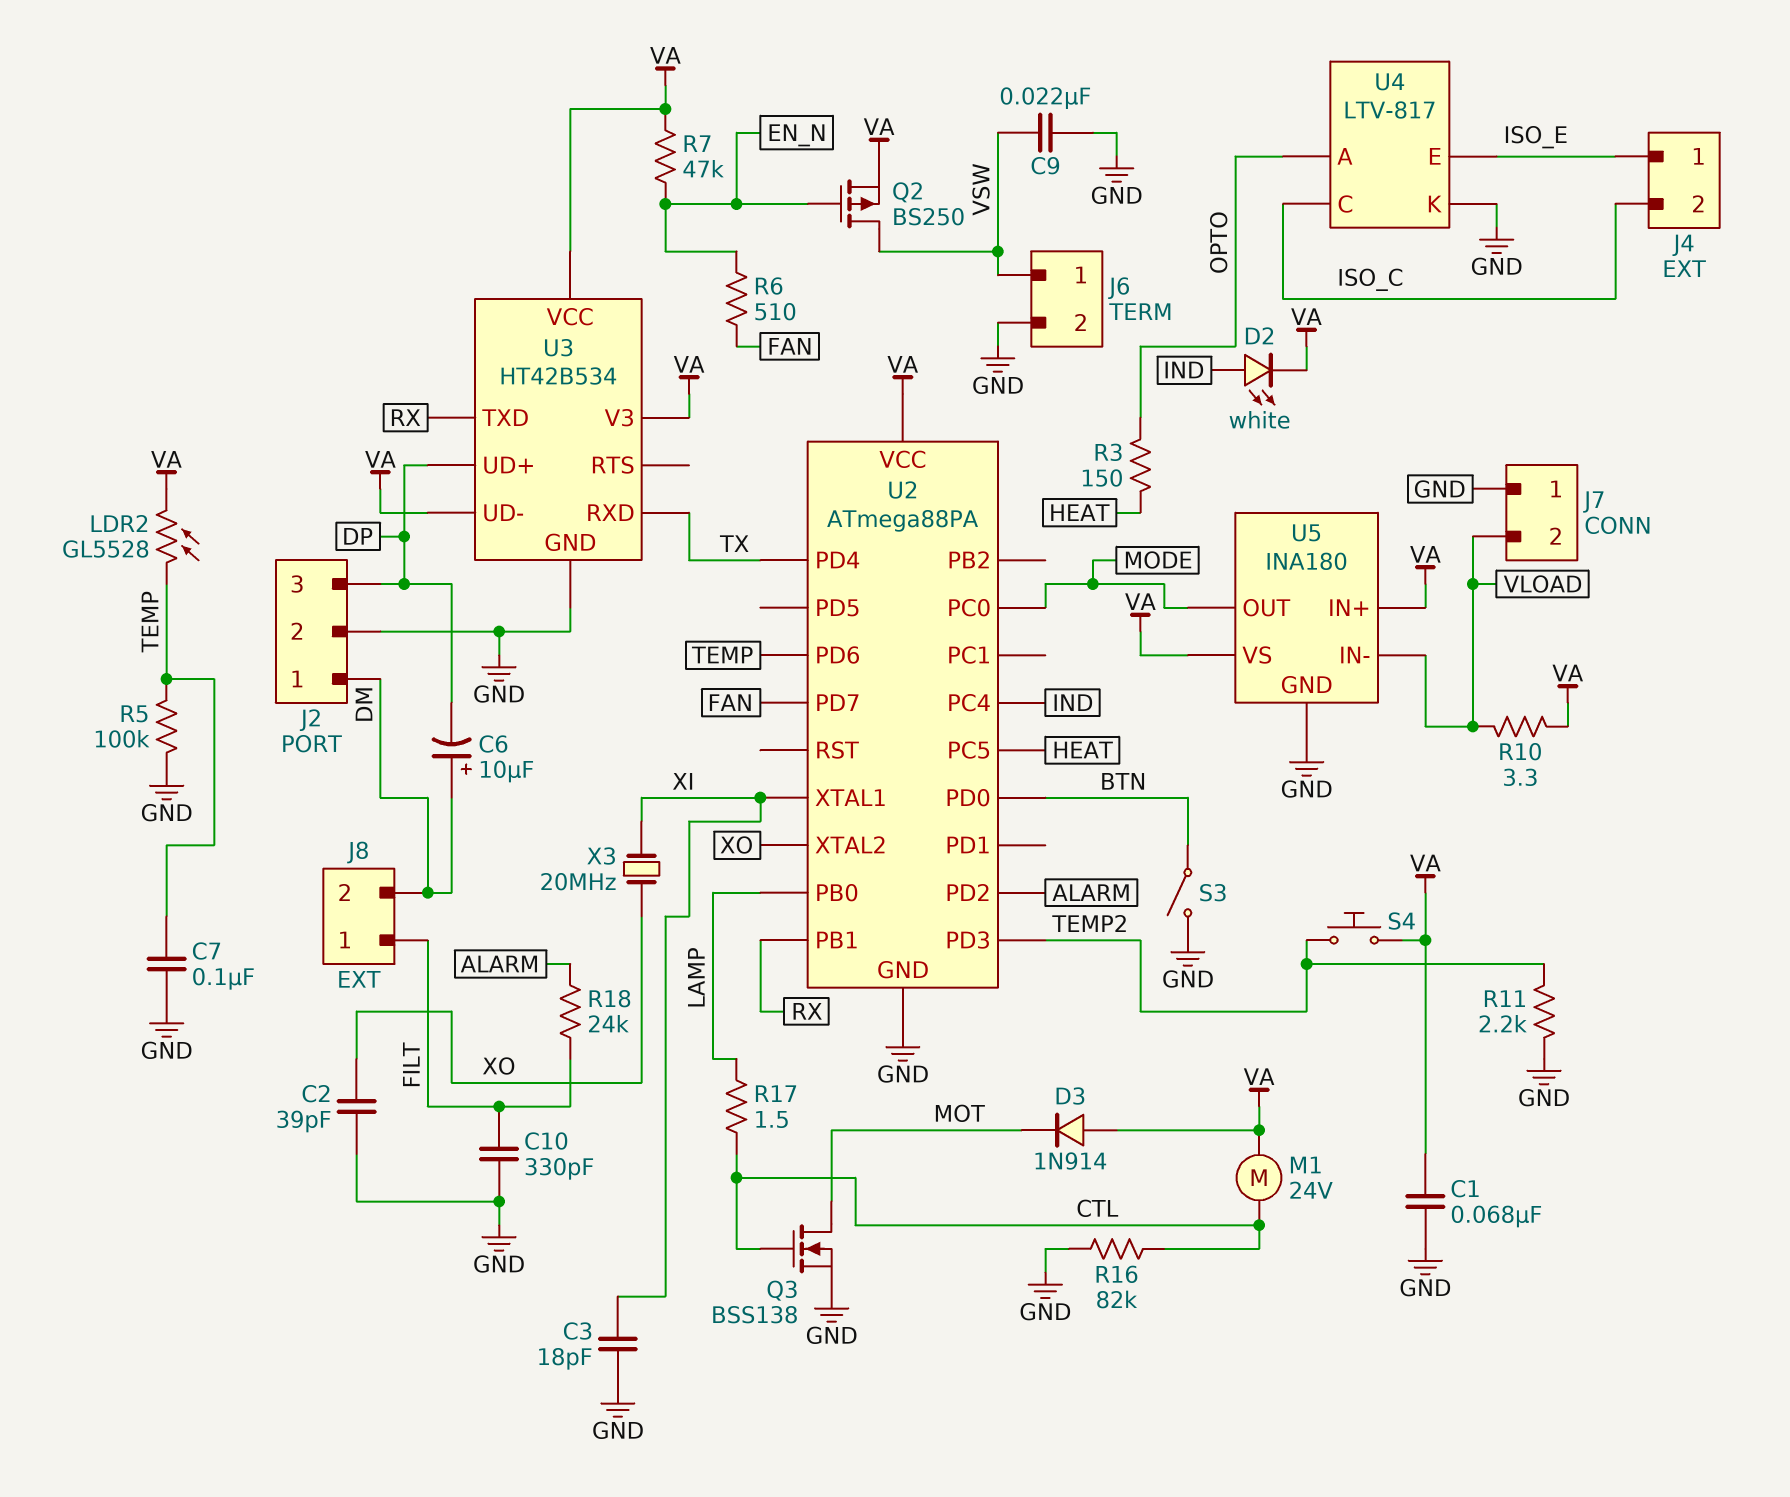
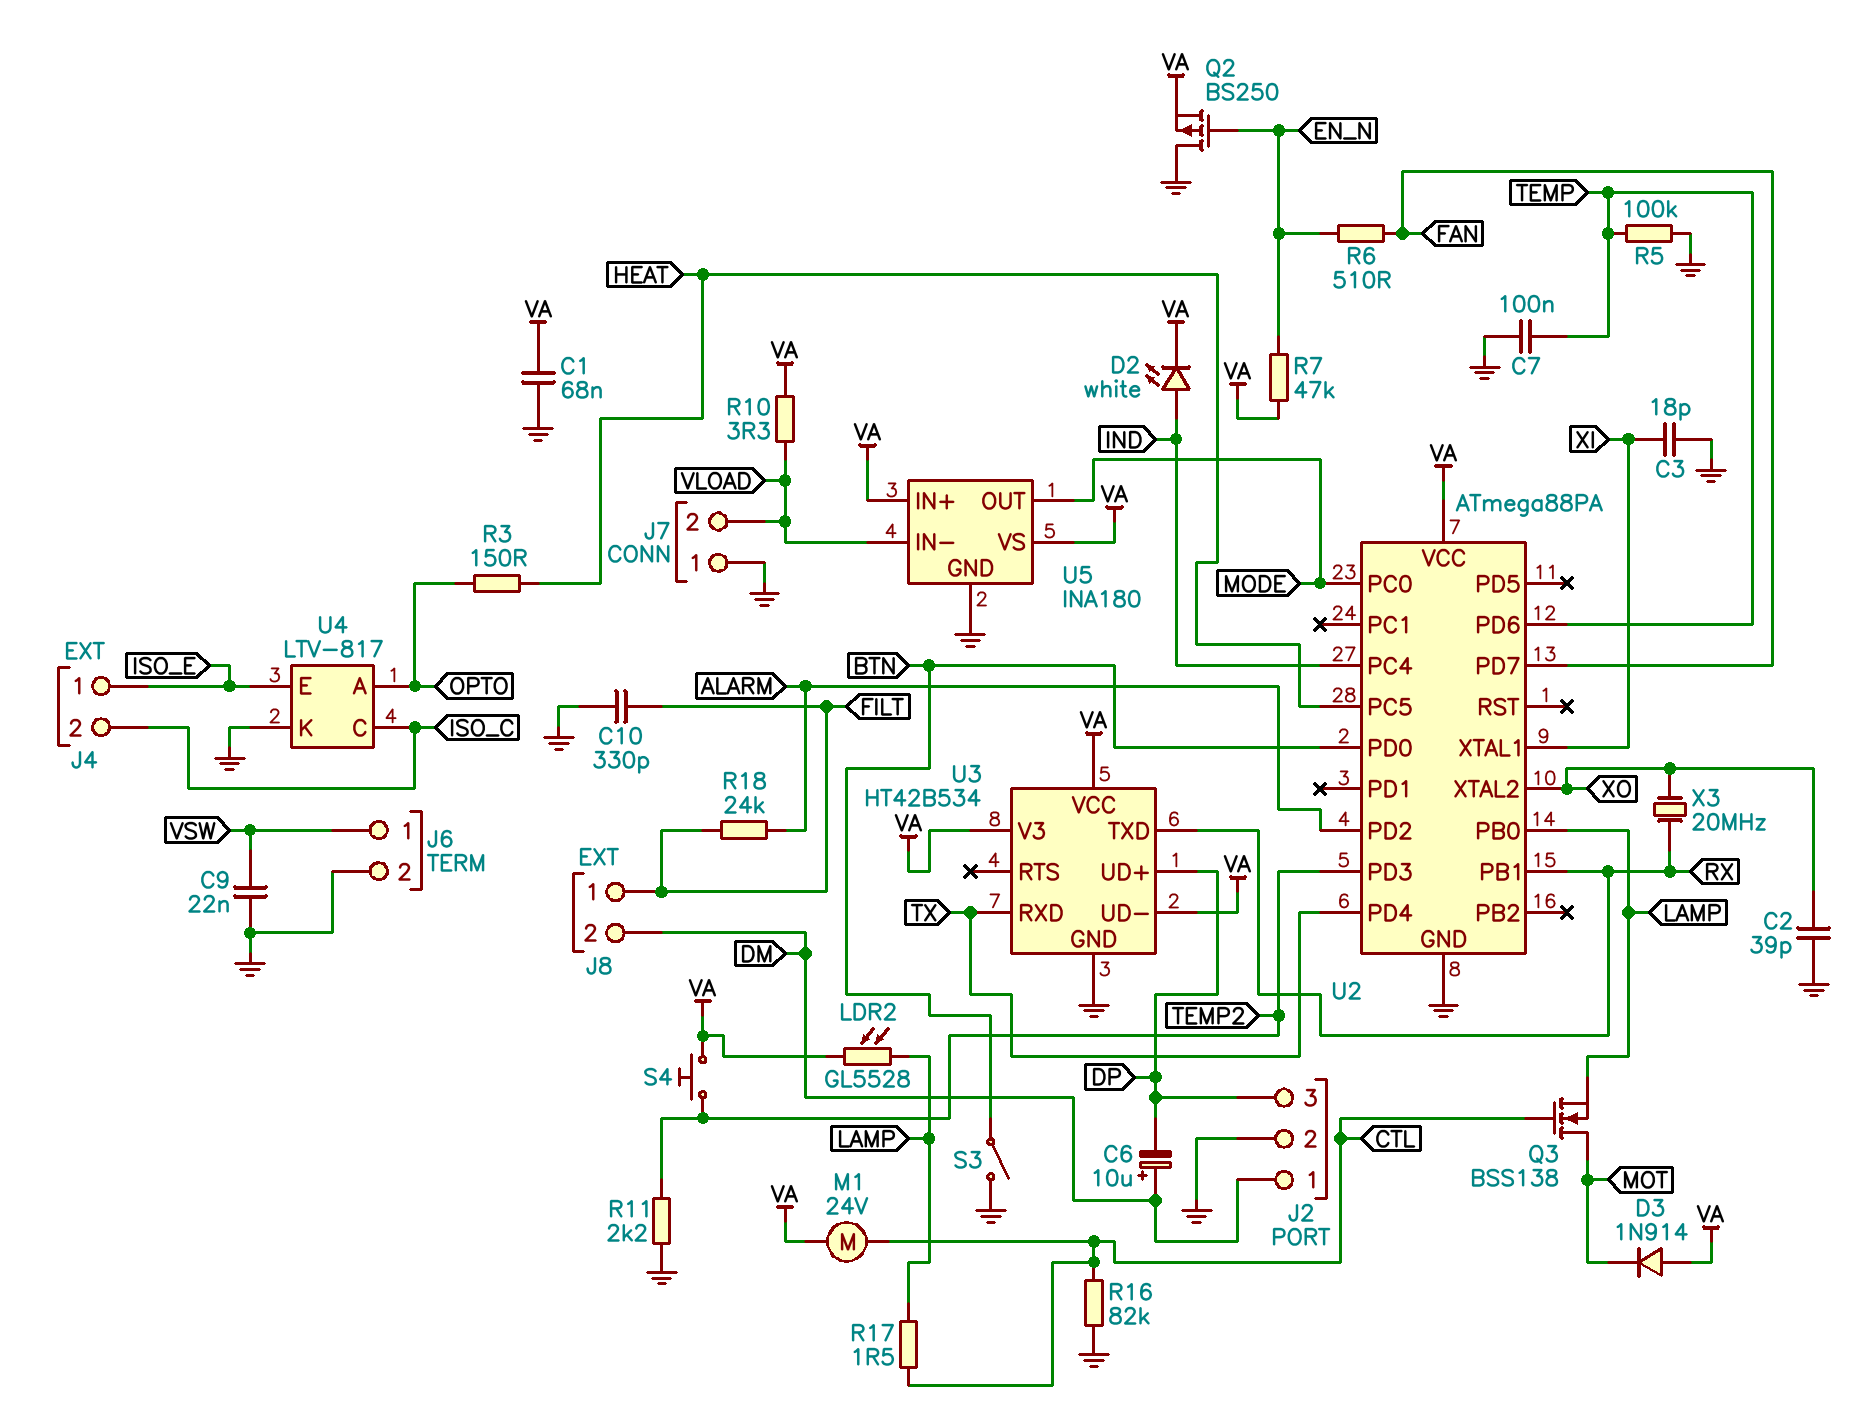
LDR2: GL5528 (TEMP, VA) -> GL5528 (LAMP, VA)
Q2: PMOS BS250 (G EN_N, D VSW, S VA) -> PMOS BS250 (G EN_N, D GND, S VA)
Q3: NMOS BSS138 (G CTL, D MOT, S GND) -> NMOS BSS138 (G CTL, D MOT, S LAMP)
X3: 20MHz (XI, XO) -> 20MHz (RX, XO)

